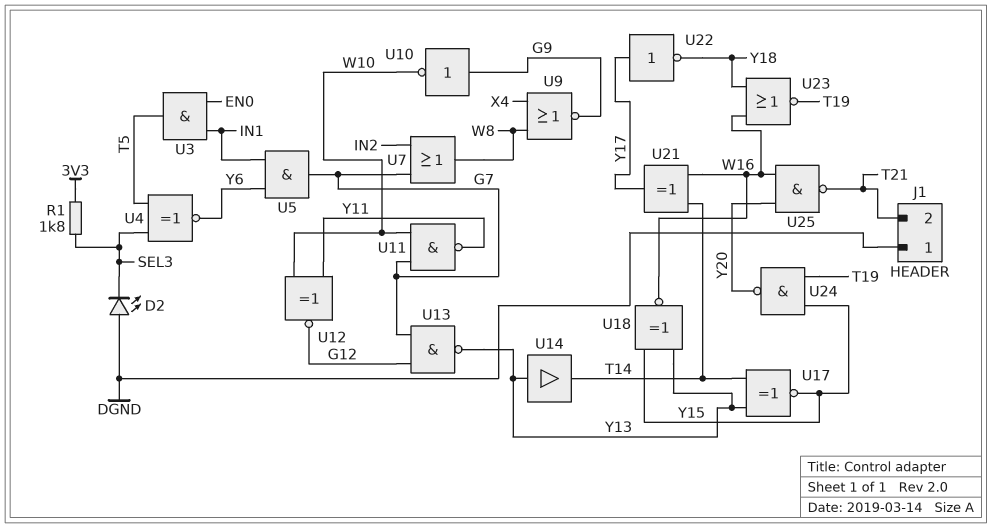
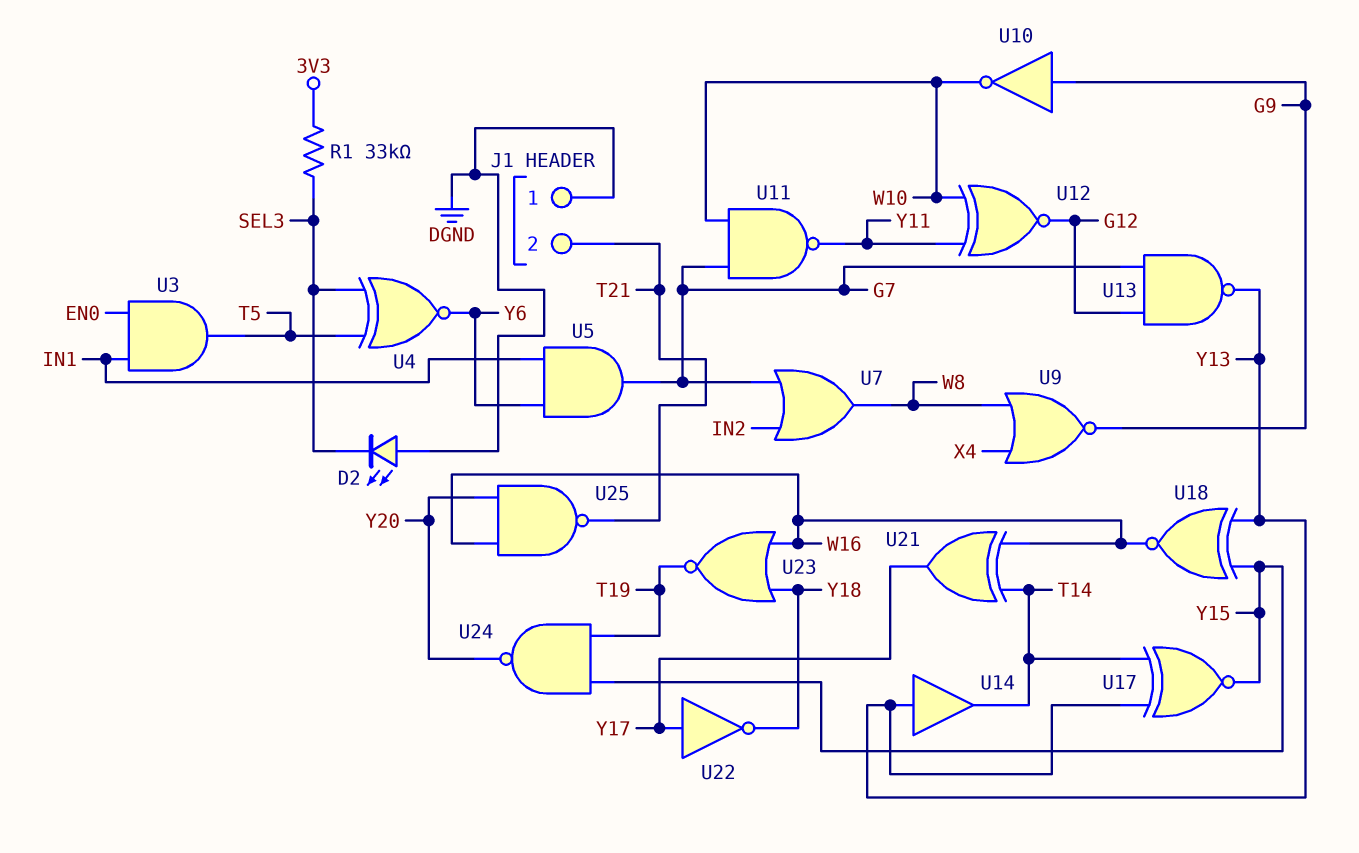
R1: 1.8k (3V3, SEL3) -> 33k (3V3, SEL3)

